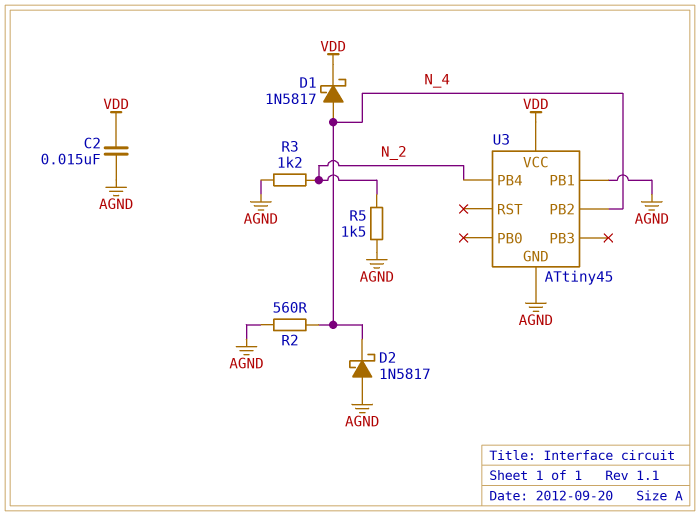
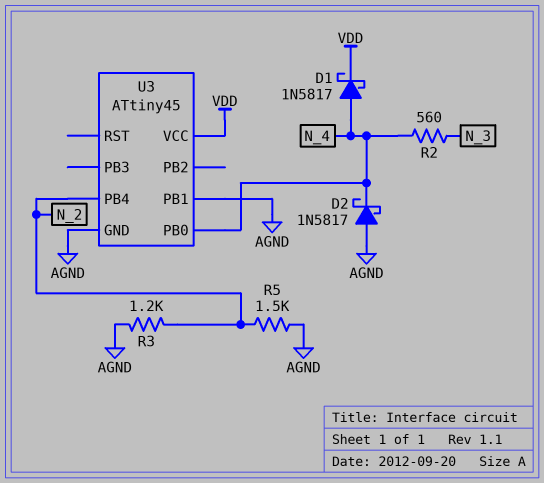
C2: 15nF (AGND, VDD) -> none
R2: 560 (AGND, N_4) -> 560 (N_3, N_4)
U3 pin PB0: none -> N_4
U3 pin PB2: N_4 -> none

